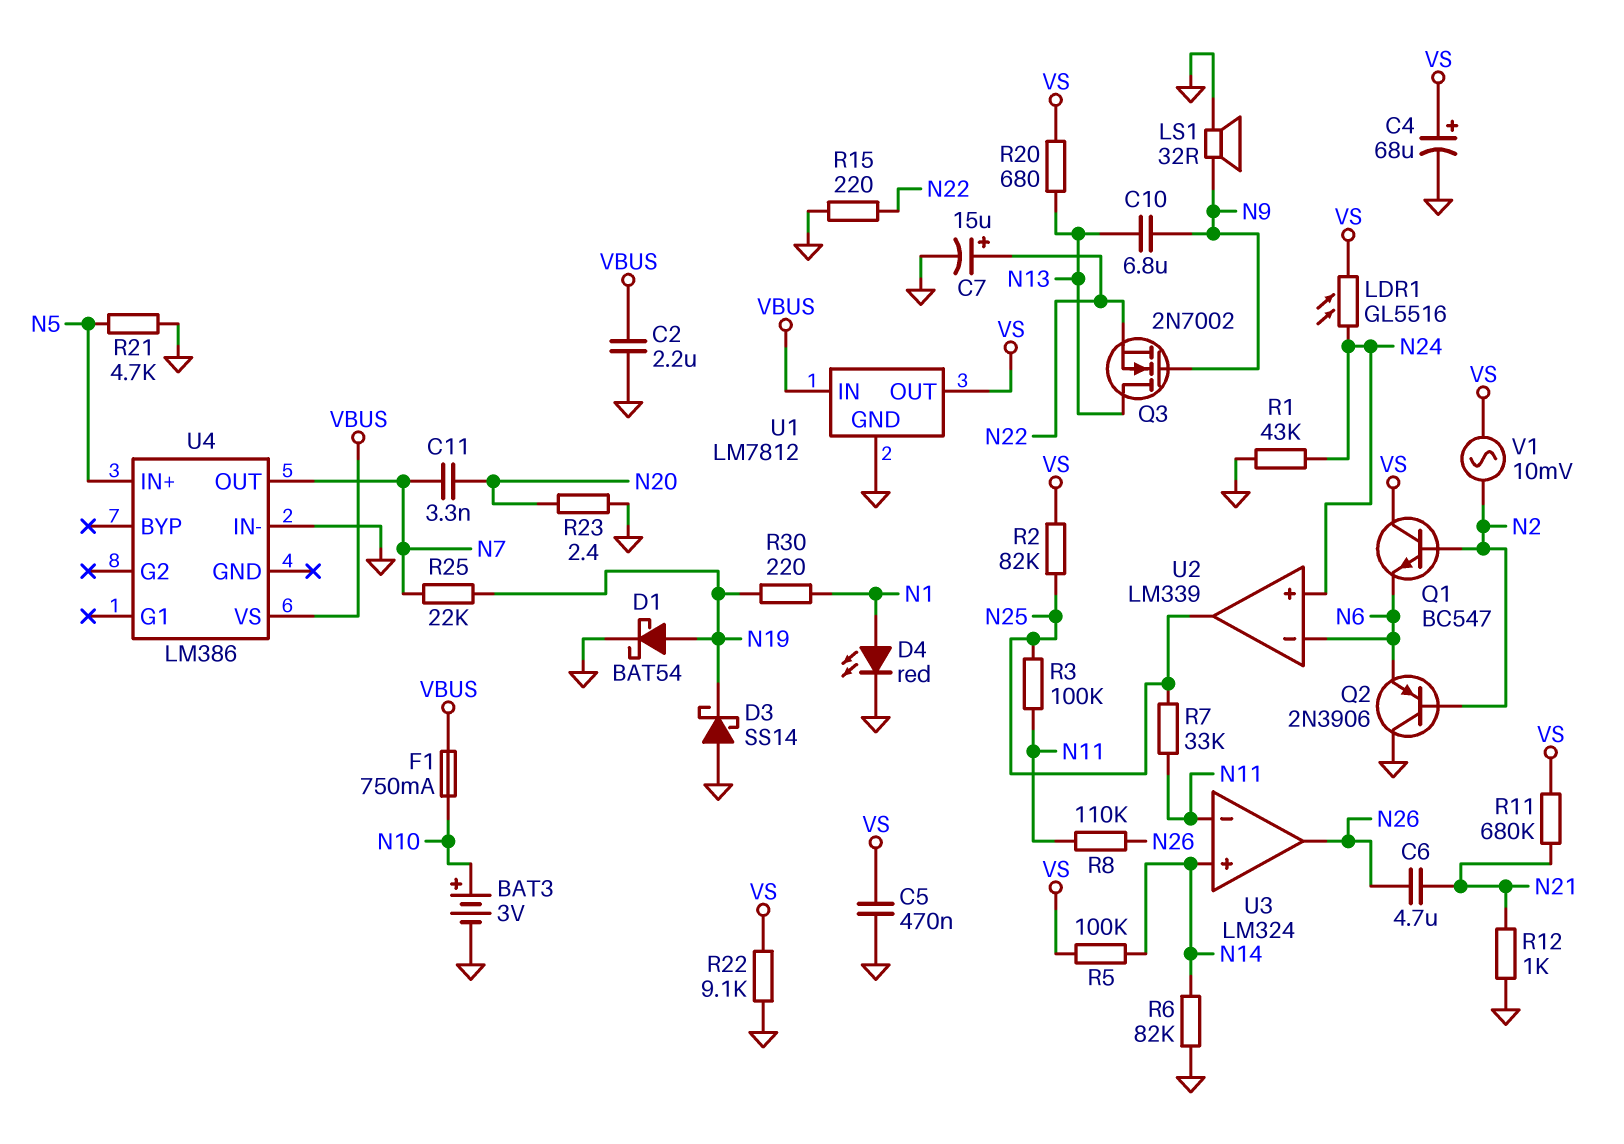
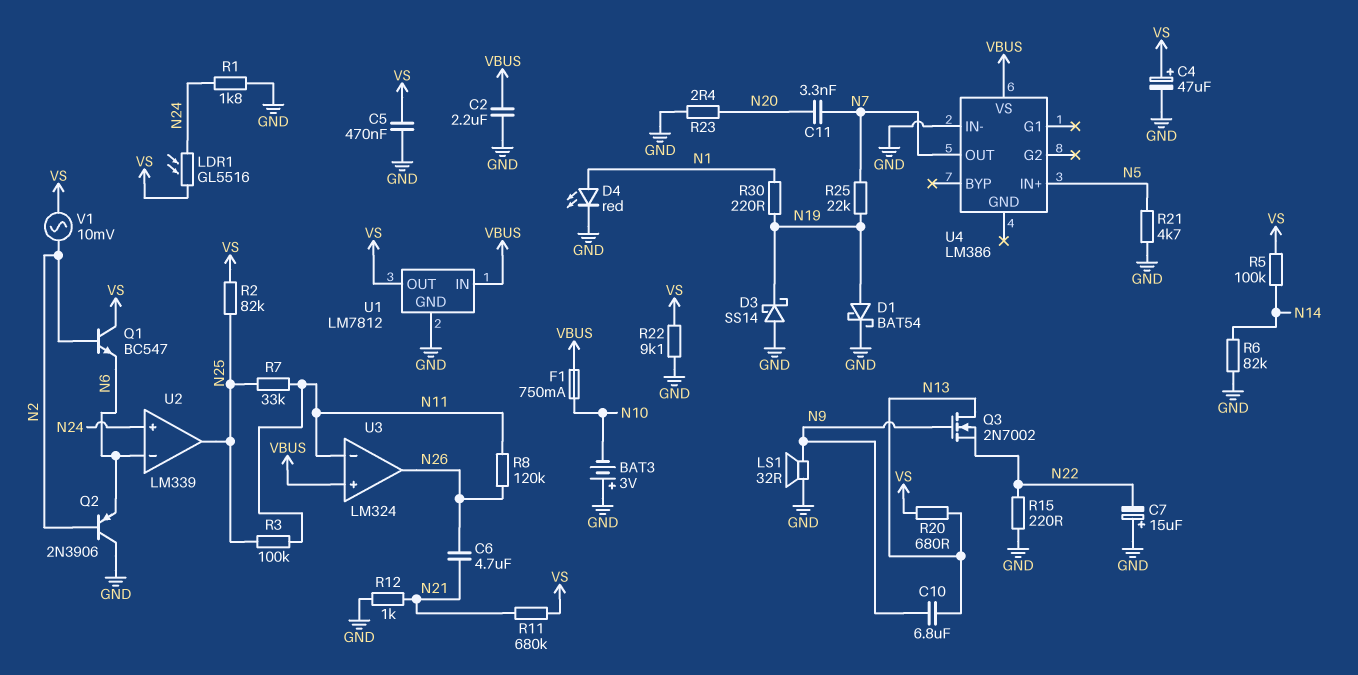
BAT3: 3V (plus N10, minus GND) -> 3V (plus GND, minus N10)
C4: 68uF (plus VS, minus GND) -> 47uF (plus VS, minus GND)
C7: 15uF (plus N22, minus GND) -> 15uF (plus GND, minus N22)
R1: 43k (GND, N24) -> 1.8k (GND, N24)
R8: 110k (N11, N26) -> 120k (N11, N26)
U3 pin in+: N14 -> VBUS

